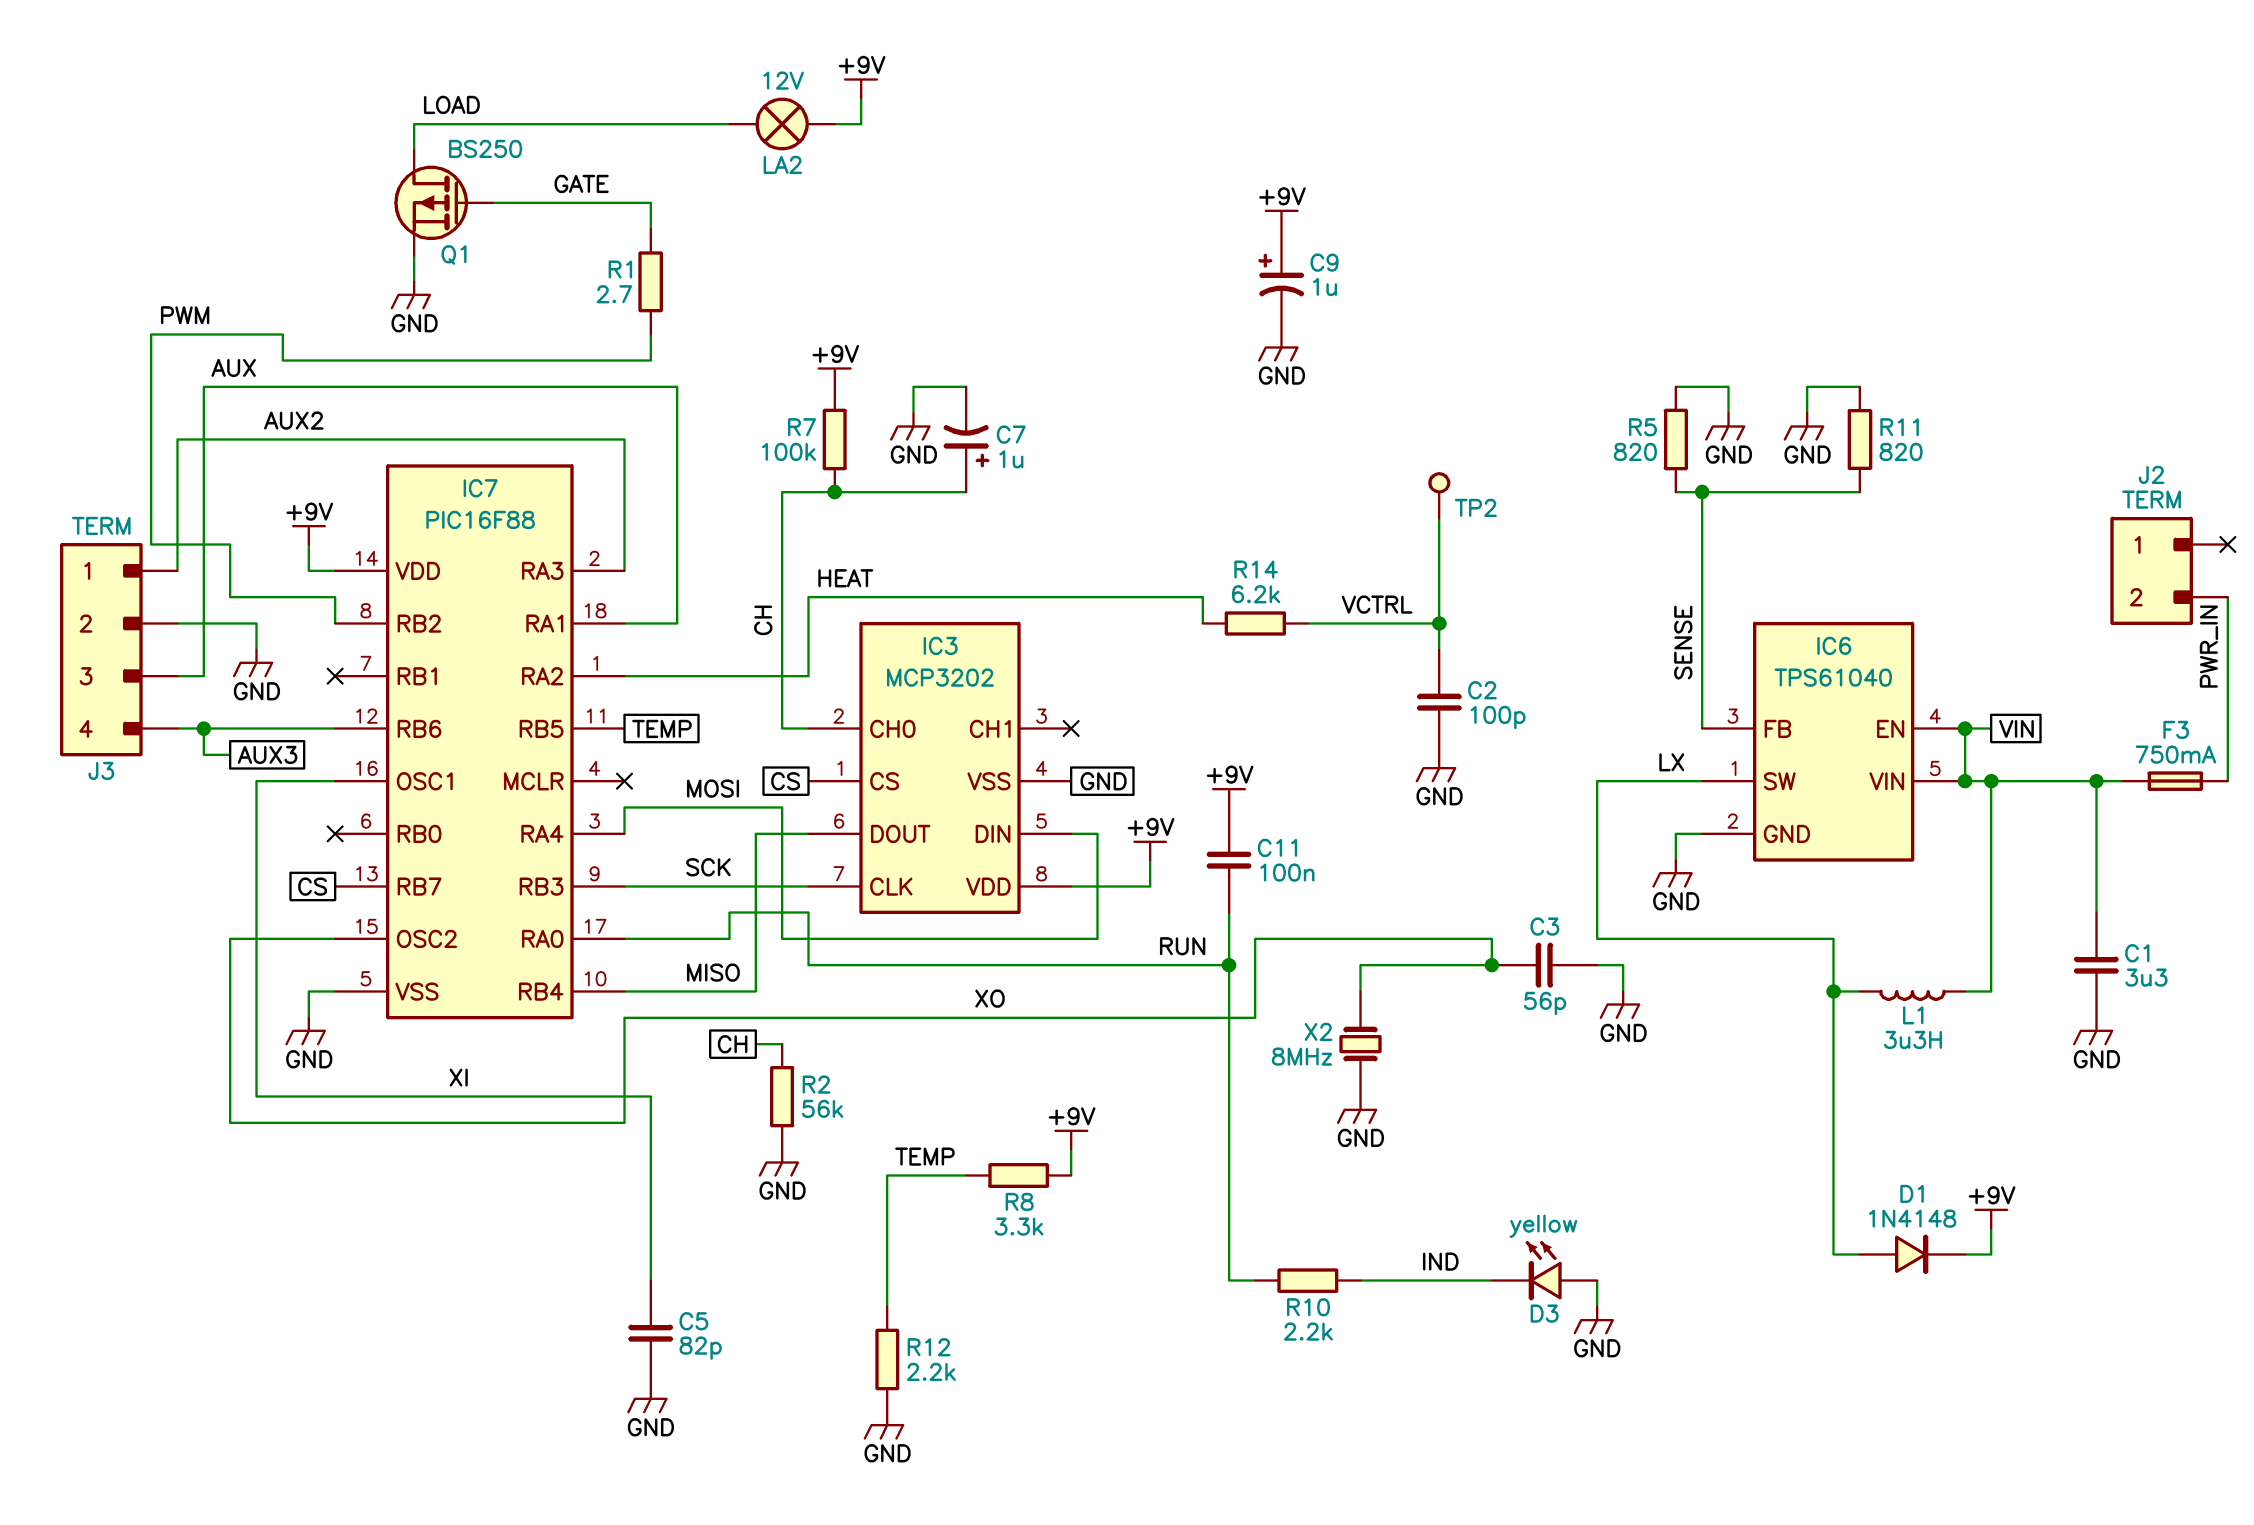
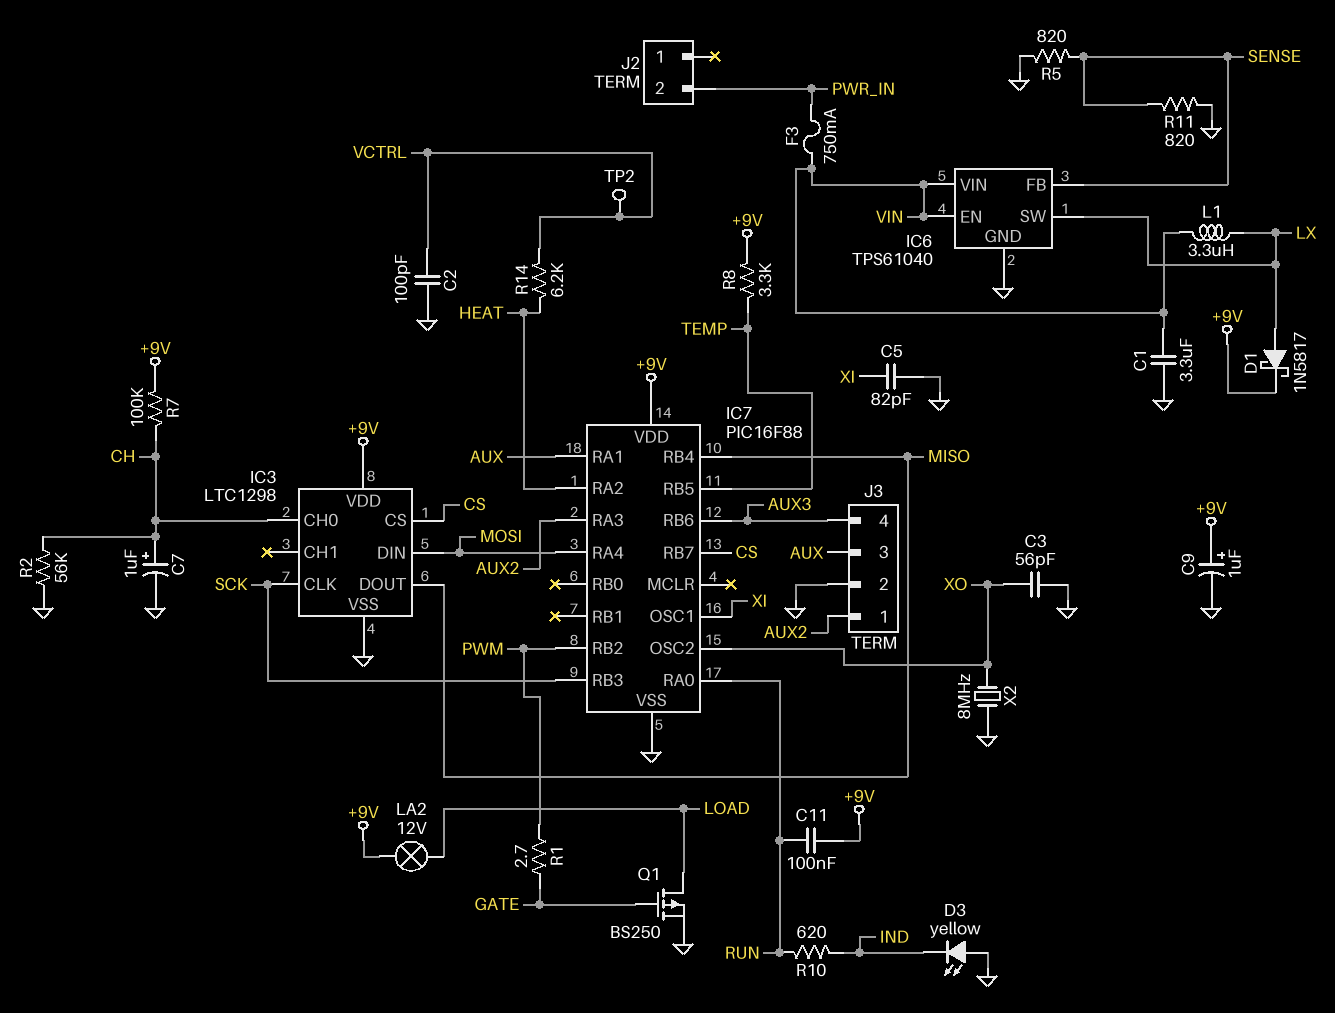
D1: diode 1N4148 (A LX, K +9V) -> schottky 1N5817 (A LX, K +9V)
IC3: MCP3202 -> LTC1298
R10: 2.2k (IND, RUN) -> 620 (IND, RUN)
R12: 2.2k (GND, TEMP) -> none

